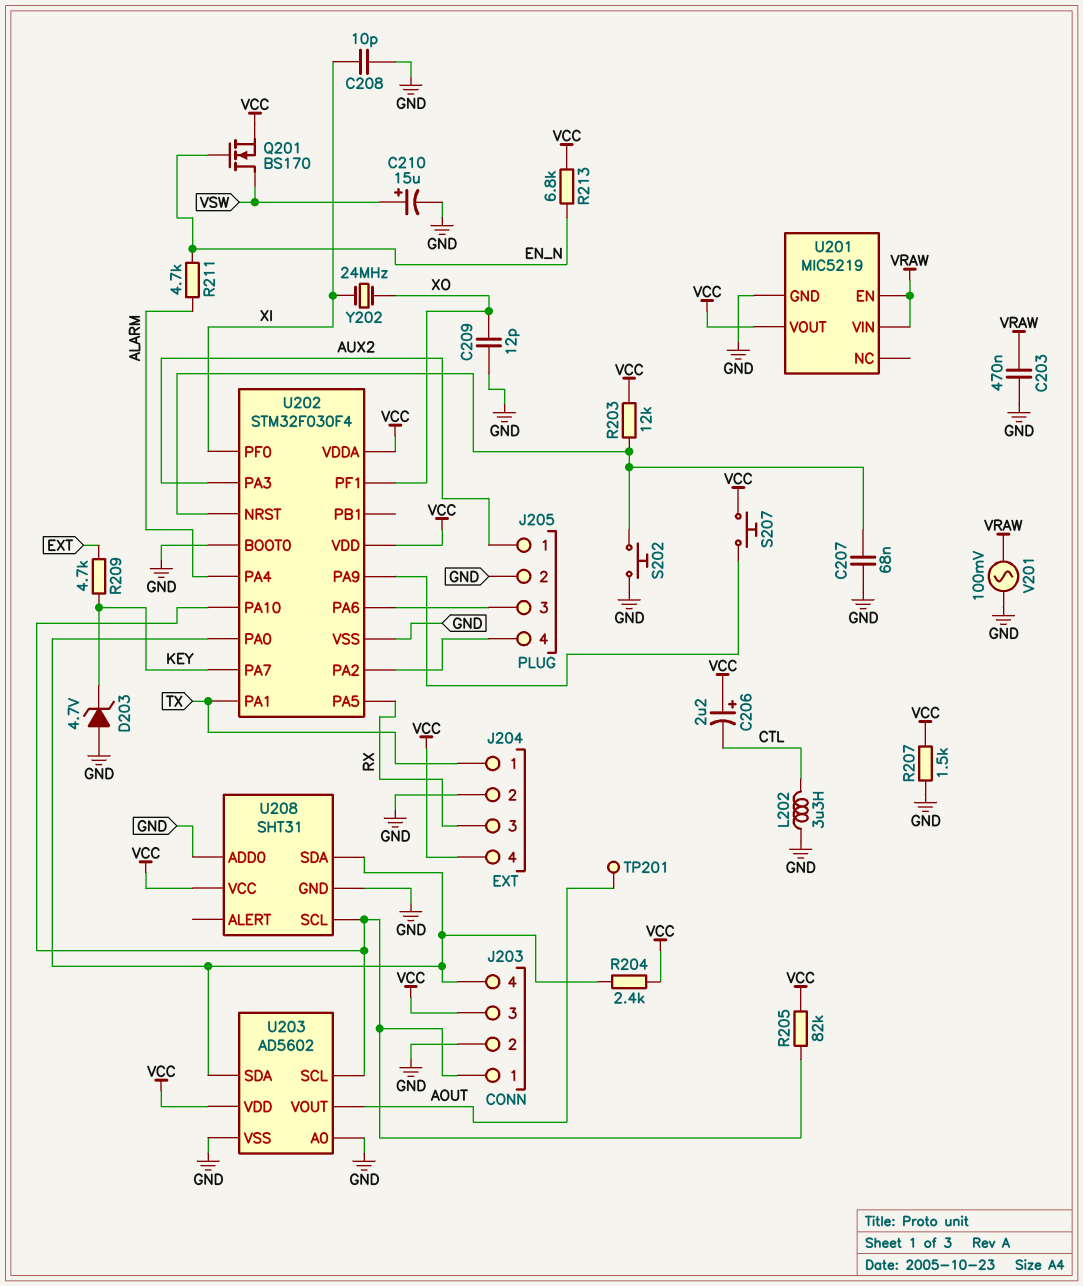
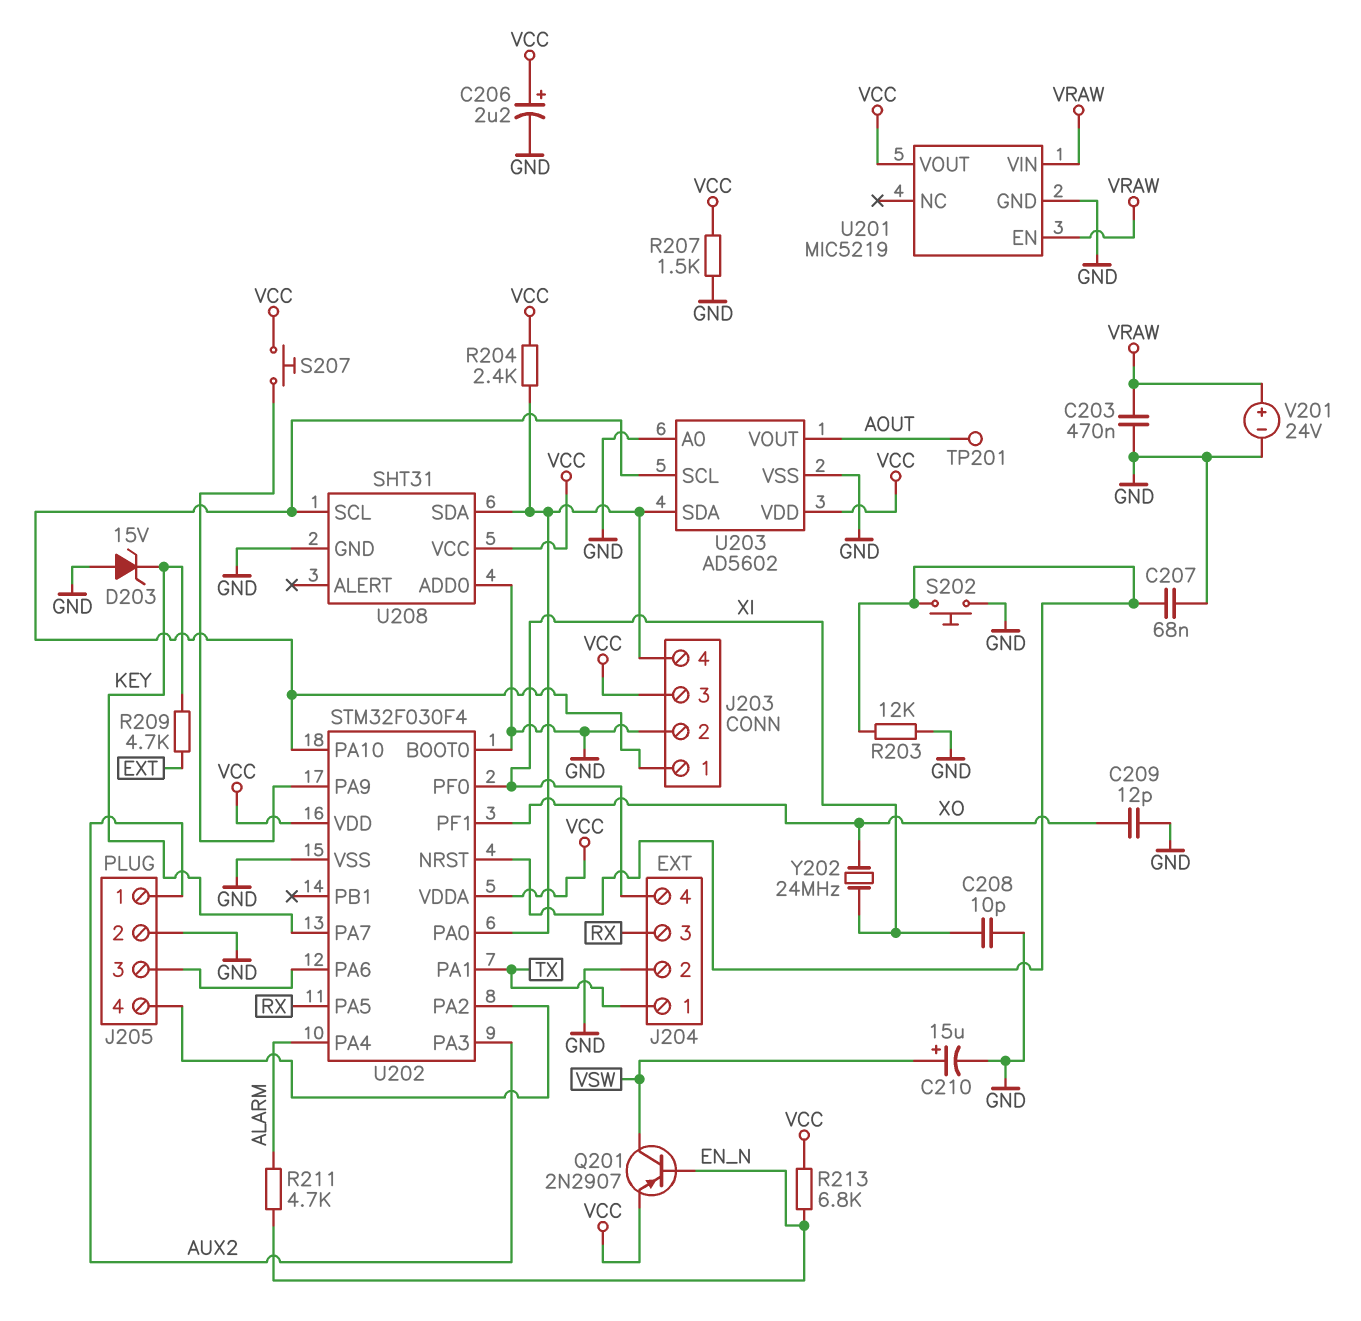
C206: 2.2uF (plus VCC, minus CTL) -> 2.2uF (plus VCC, minus GND)
D203: zener 4.7V (A GND, K KEY) -> zener 15V (A GND, K KEY)
J204 pin 4: VCC -> XI
L202: 3.3uH (CTL, GND) -> none
Q201: NMOS BS170 (G EN_N, D VSW, S VCC) -> PNP 2N2907 (B EN_N, C VSW, E VCC)
R203: 12k (U202/NRST, VCC) -> 12k (GND, U202/NRST)
R205: 82k (J203/1, VCC) -> none
V201: AC 100mV (GND, VRAW) -> 24V (plus VRAW, minus GND)

